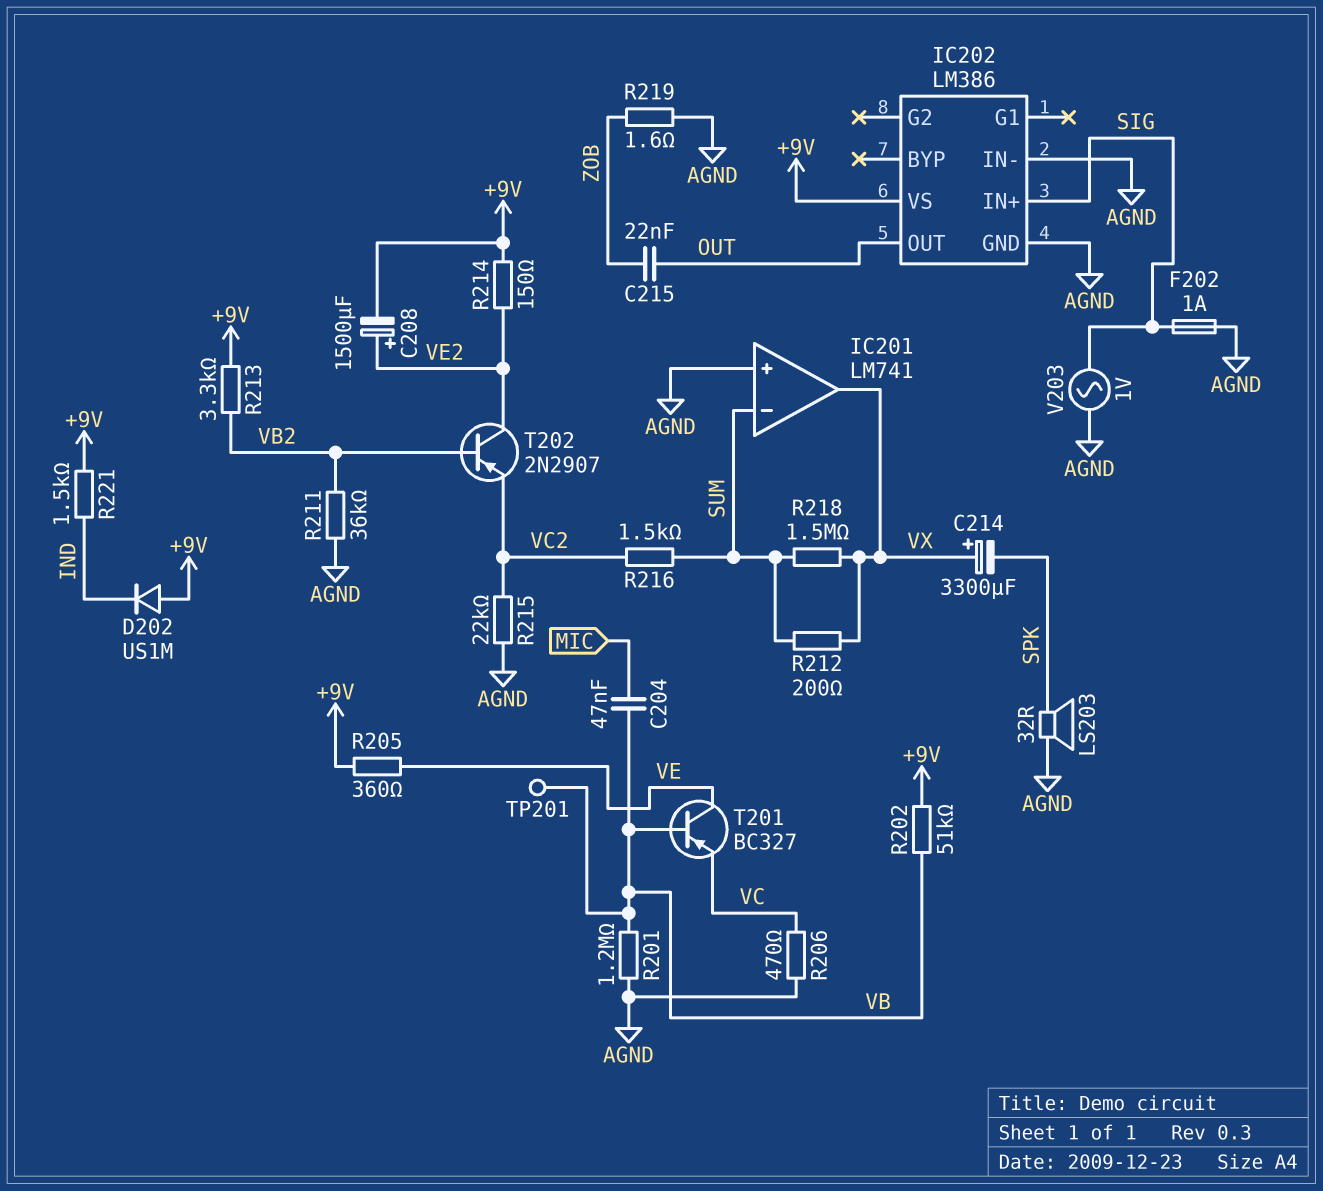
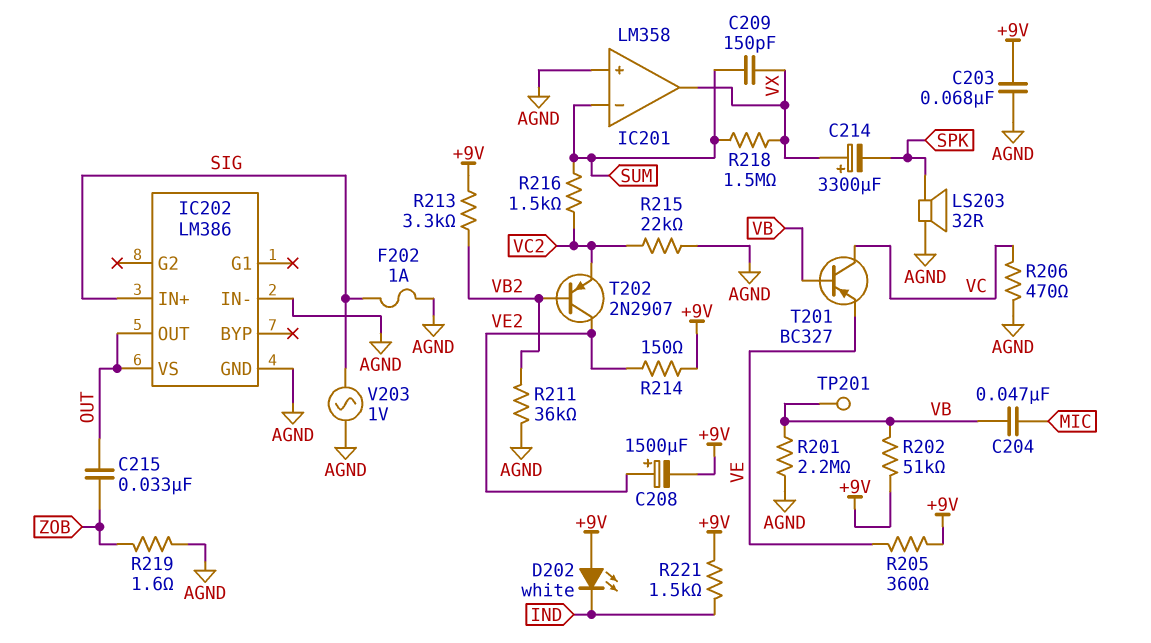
C203: none -> 68nF (+9V, AGND)
C209: none -> 150pF (SUM, VX)
C215: 22nF (OUT, ZOB) -> 33nF (OUT, ZOB)
D202: diode US1M (A +9V, K IND) -> LED white (A +9V, K IND)
IC201: LM741 -> LM358
IC202 pin VS: +9V -> OUT
R201: 1.2M (AGND, VB) -> 2.2M (AGND, VB)
R212: 200 (SUM, VX) -> none
T201: PNP BC327 (B VB, C VE, E VC) -> PNP BC327 (B VB, C VC, E VE)

